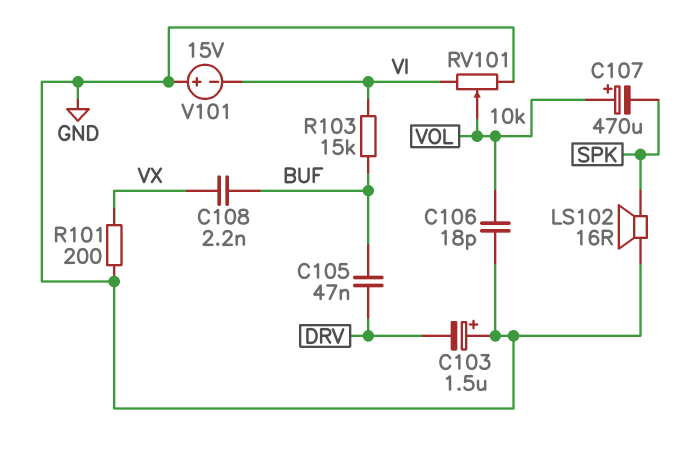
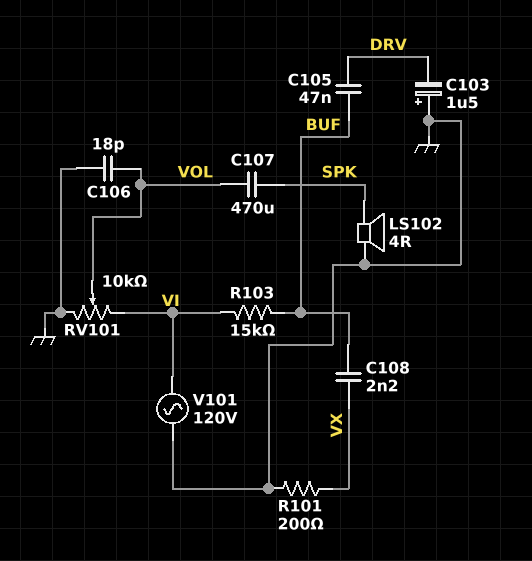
C107: 470uF (plus VOL, minus SPK) -> 470uF (SPK, VOL)
LS102: speaker 16R (GND, SPK) -> speaker 4R (GND, SPK)
V101: 15V (plus GND, minus VI) -> AC 120V (GND, VI)

